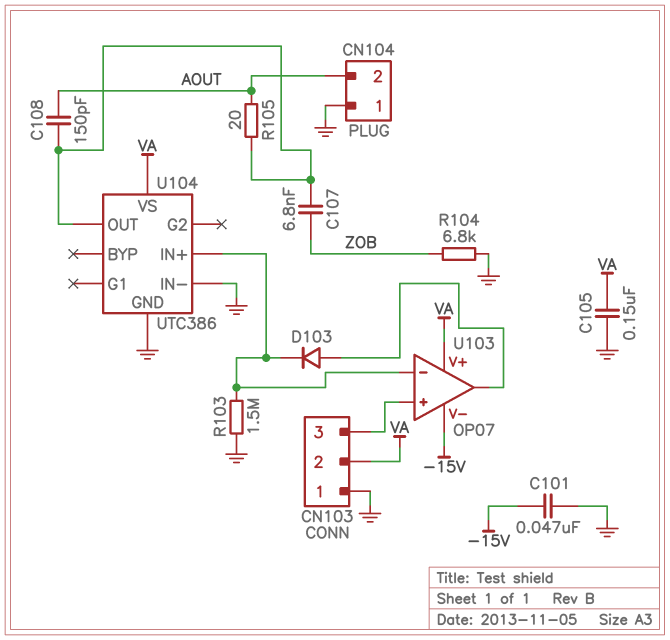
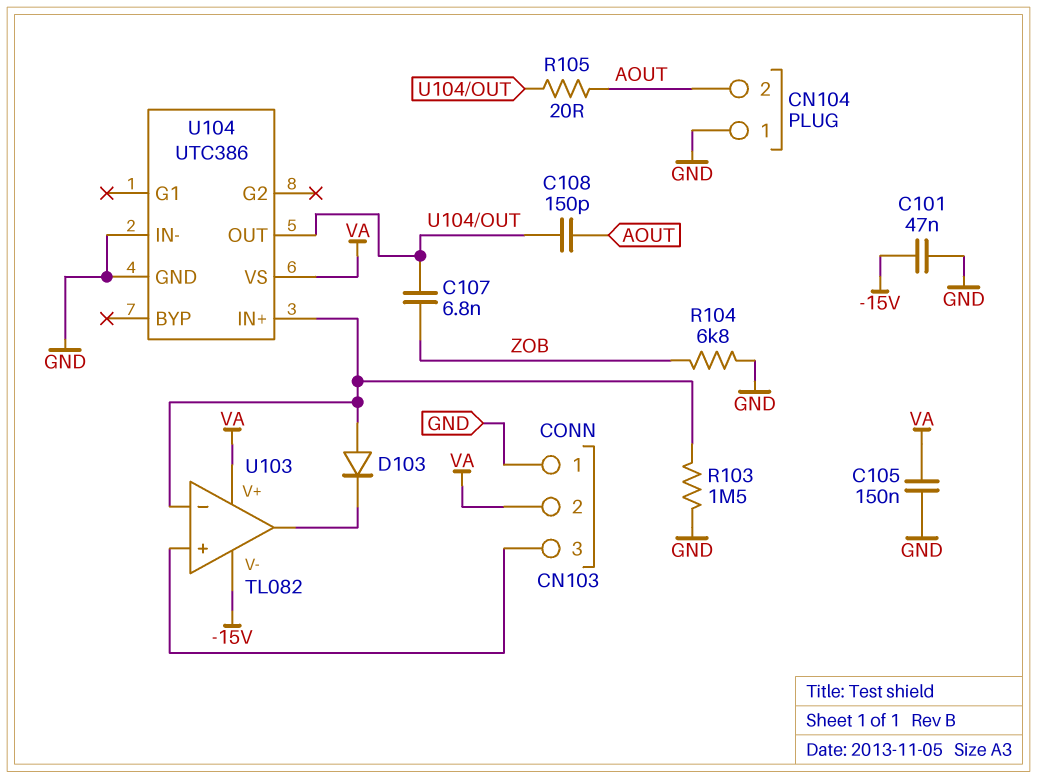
D103: diode (A U103/out, K U103/in-) -> diode (A U103/in-, K U103/out)
U103: OP07 -> TL082

